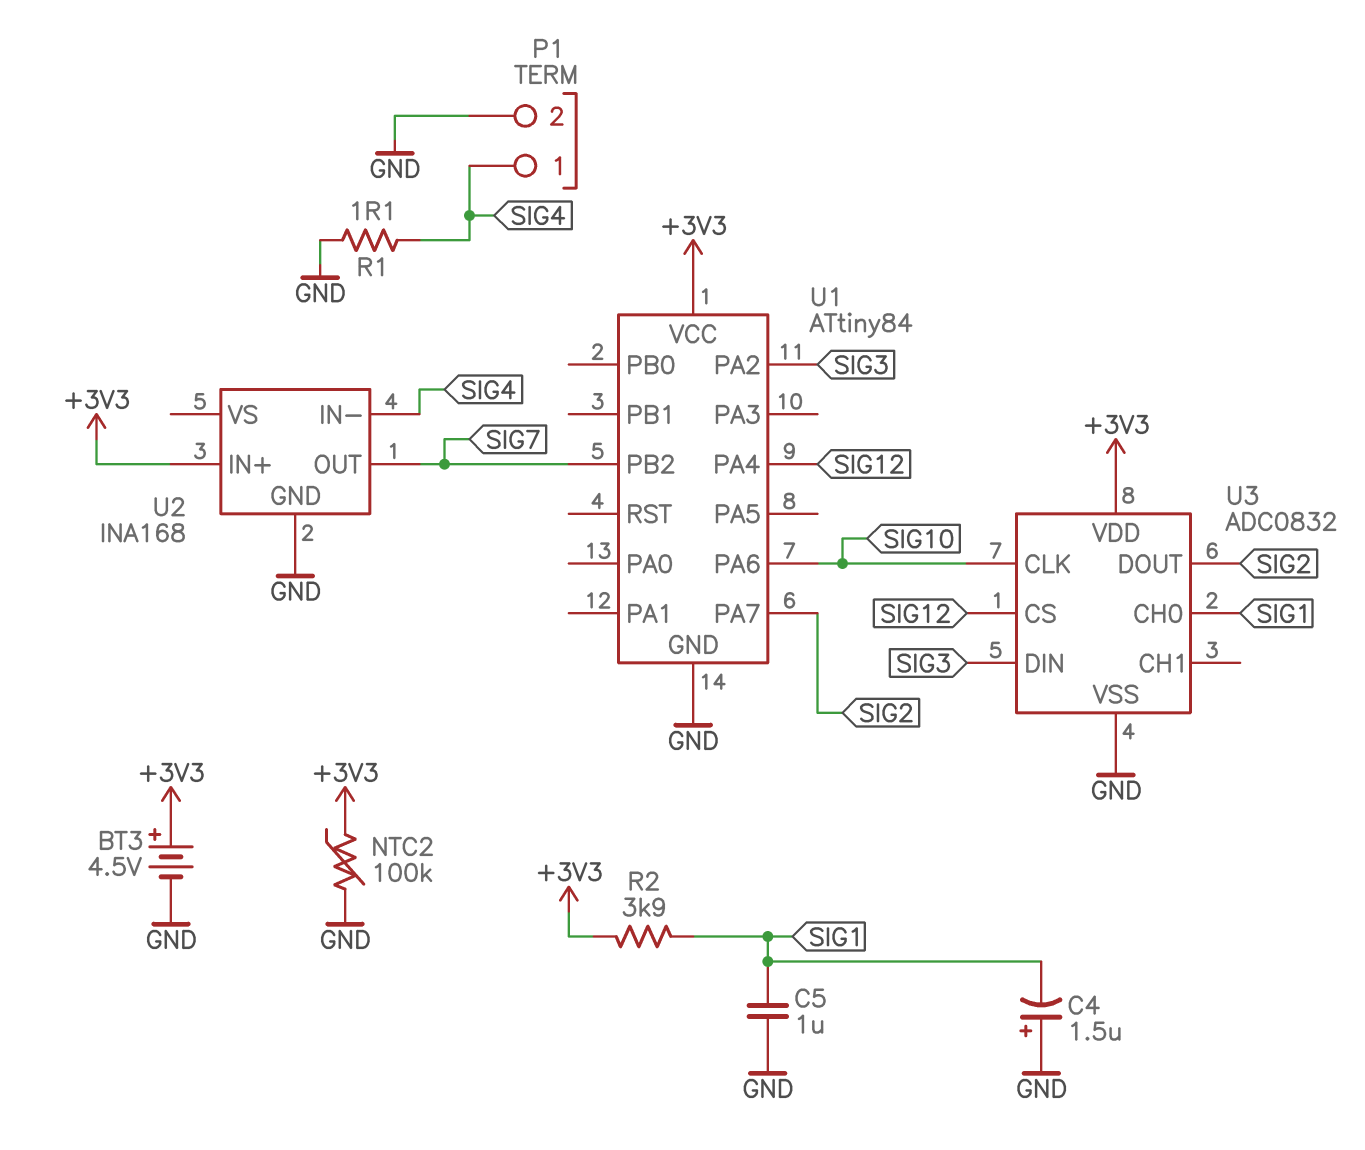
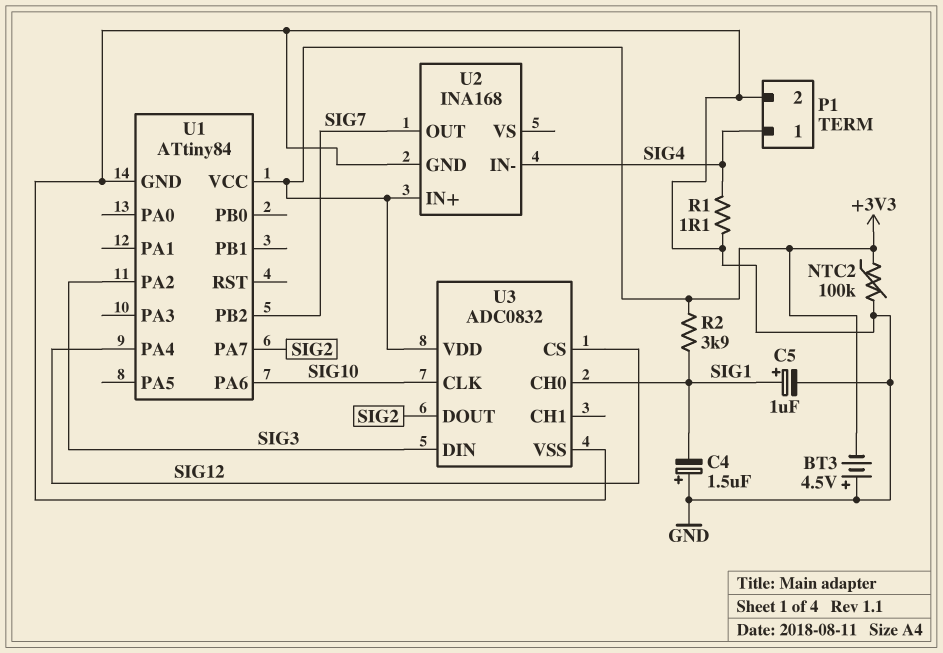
BT3: 4.5V (plus +3V3, minus GND) -> 4.5V (plus GND, minus +3V3)
C5: 1uF (GND, SIG1) -> 1uF (plus SIG1, minus GND)

